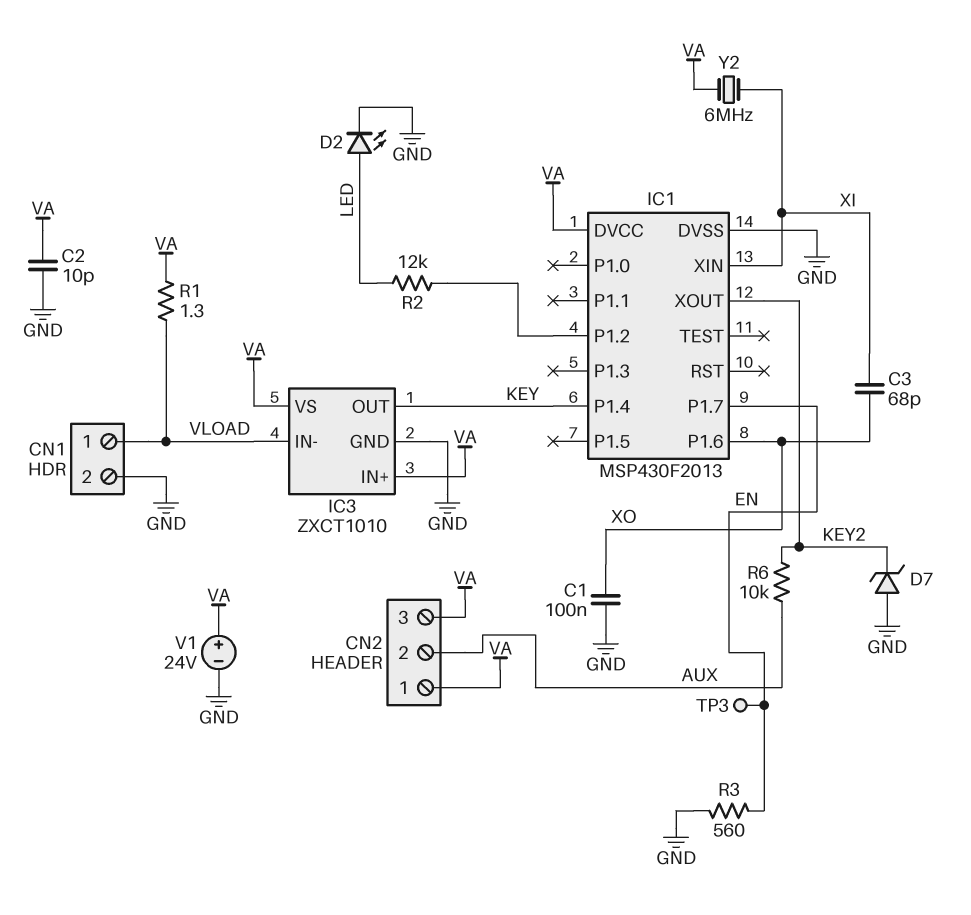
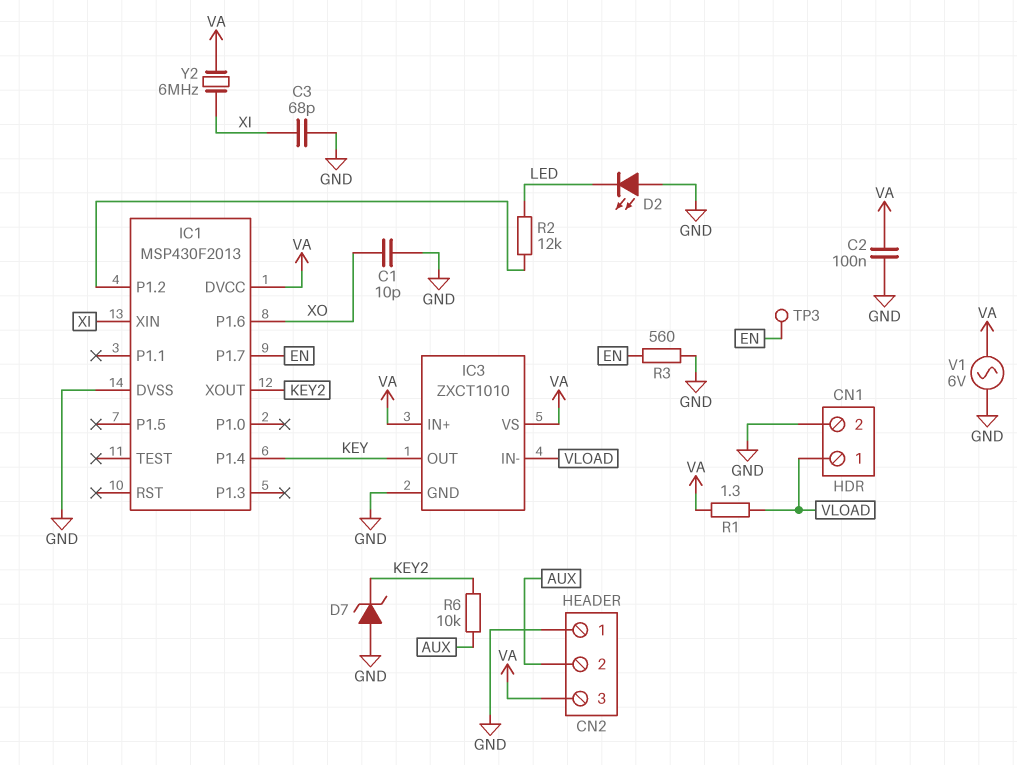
C1: 100nF (GND, XO) -> 10pF (GND, XO)
C2: 10pF (GND, VA) -> 100nF (GND, VA)
C3: 68pF (XI, XO) -> 68pF (GND, XI)
CN2 pin 1: VA -> GND
D2: LED (A LED, K GND) -> LED (A GND, K LED)
V1: 24V (plus VA, minus GND) -> AC 6V (GND, VA)

